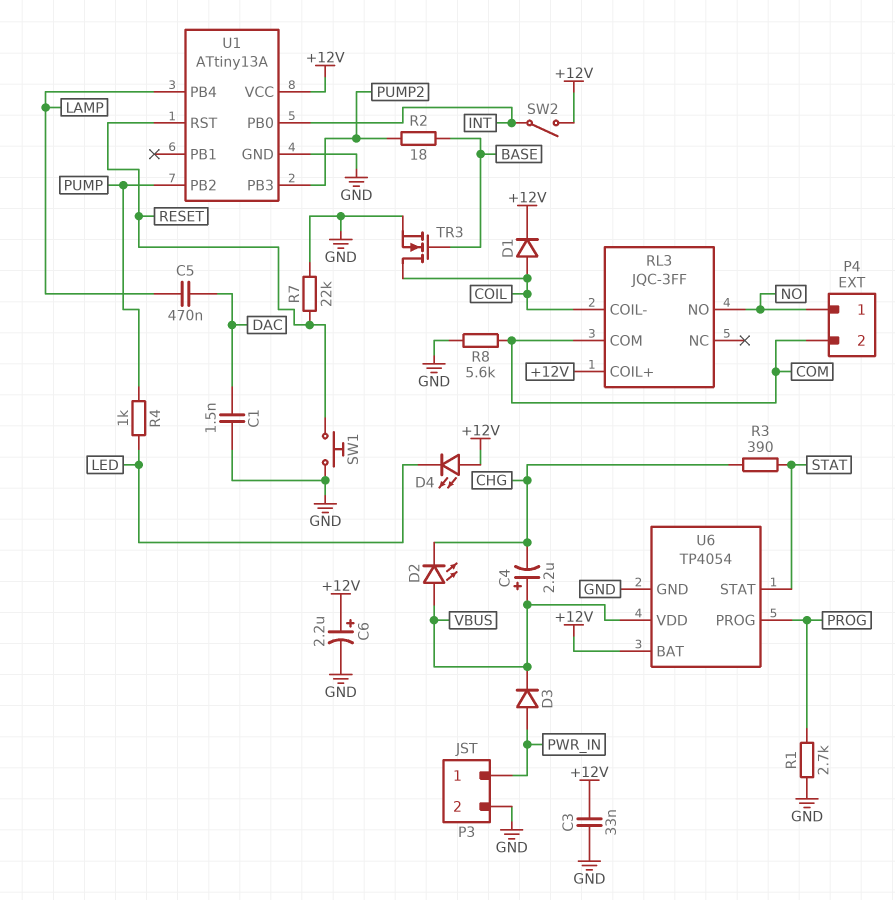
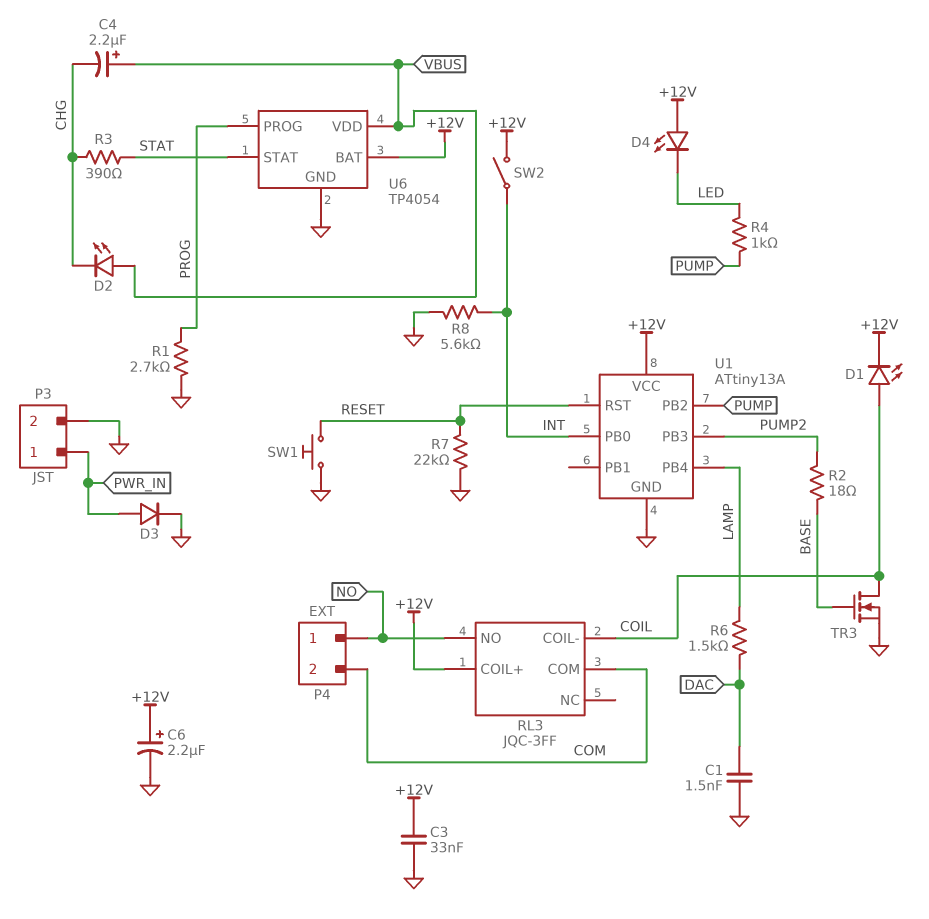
C5: 470nF (DAC, LAMP) -> none
D1: diode (A COIL, K +12V) -> LED (A COIL, K +12V)
D3: diode (A PWR_IN, K VBUS) -> diode (A PWR_IN, K GND)
R6: none -> 1.5k (DAC, LAMP)
R8: 5.6k (COM, GND) -> 5.6k (GND, INT)

